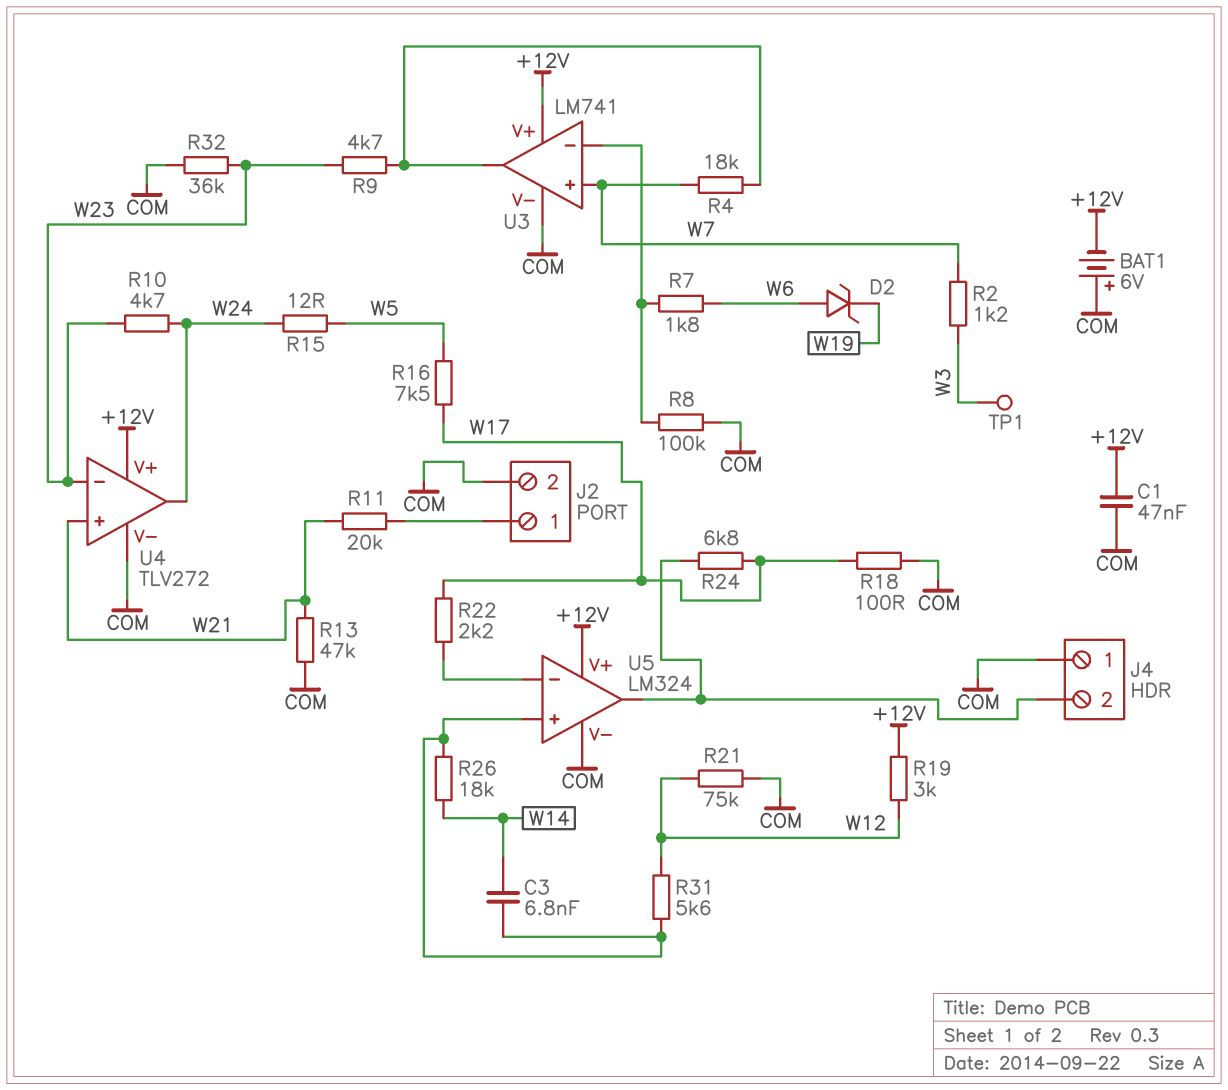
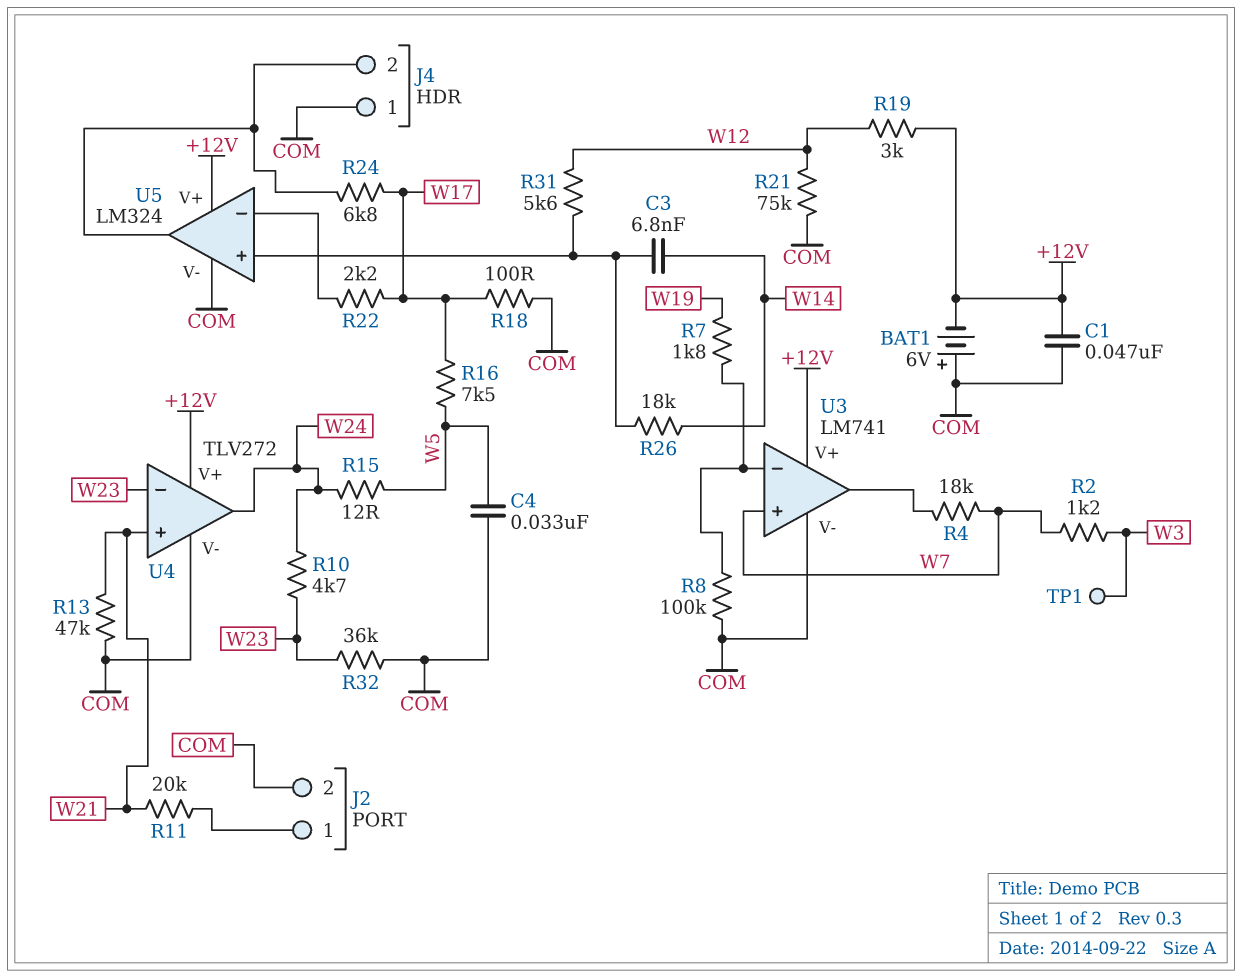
C4: none -> 33nF (COM, W5)
D2: zener (A W6, K W19) -> none
R7: 1.8k (U3/in-, W6) -> 1.8k (U3/in-, W19)
R9: 4.7k (U3/out, W23) -> none

